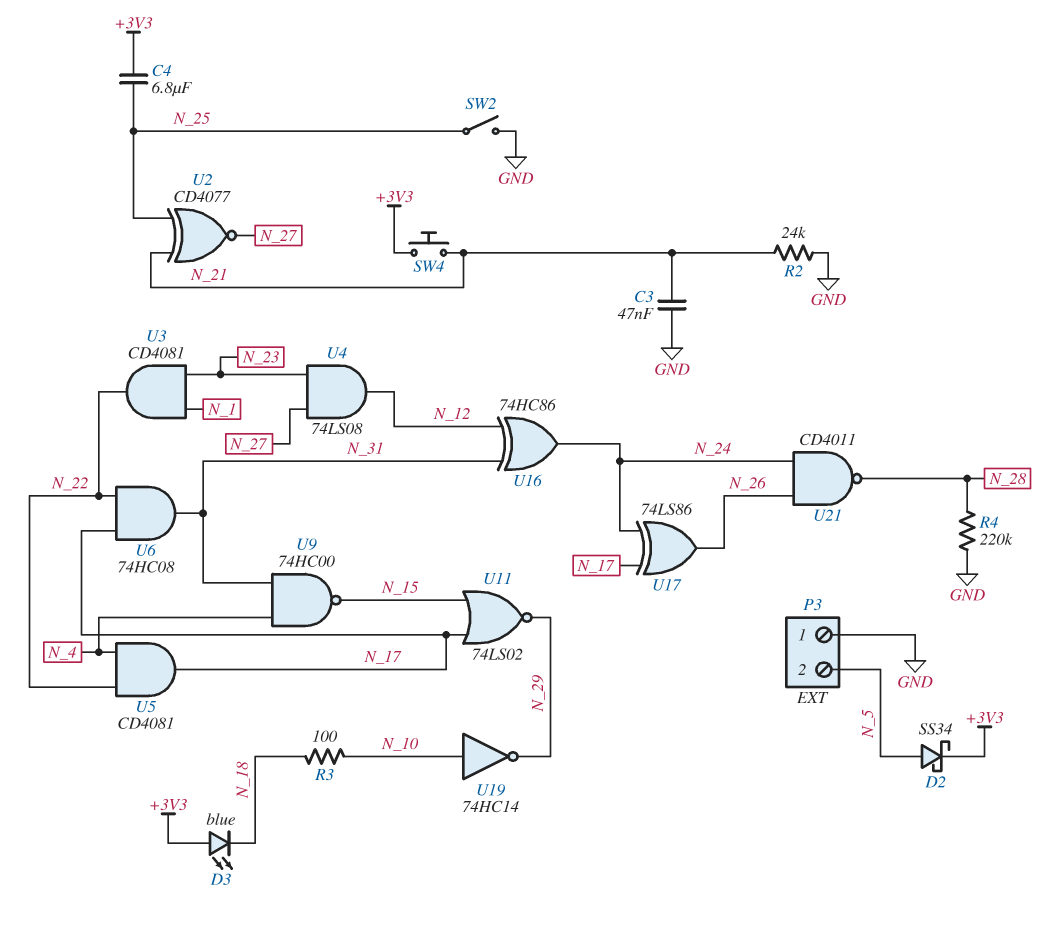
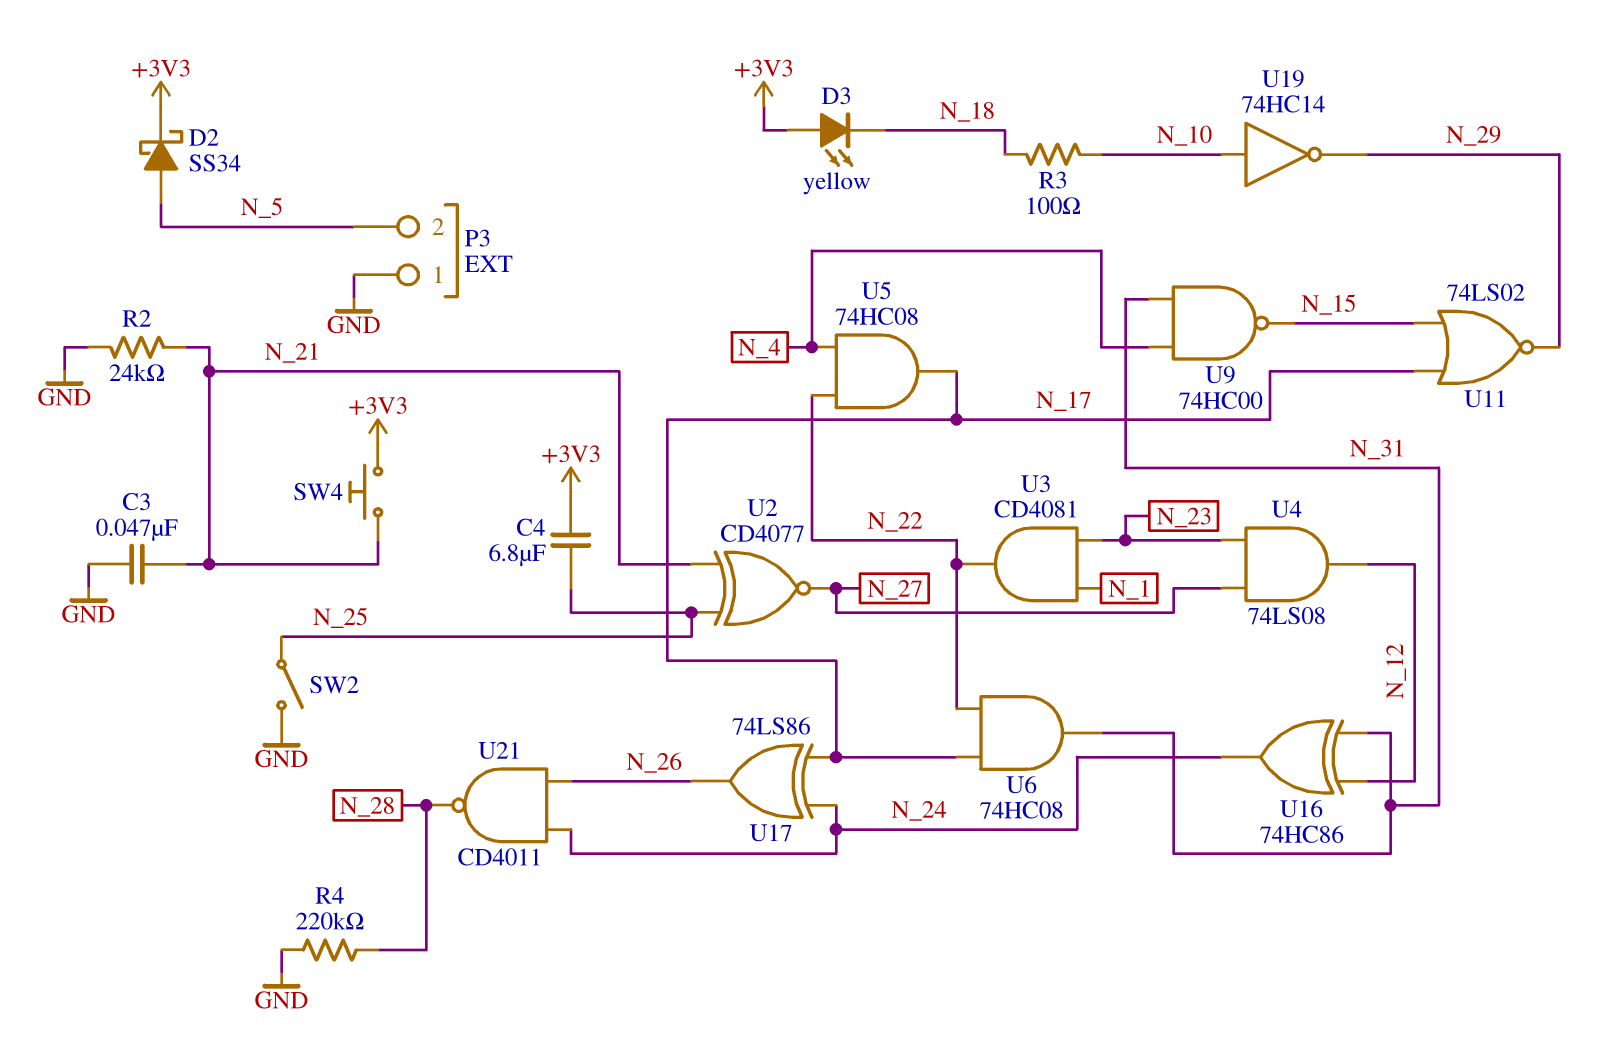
D3: LED blue (A +3V3, K N_18) -> LED yellow (A +3V3, K N_18)
U5: AND CD4081 (in N_4, in N_22, out N_17) -> AND 74HC08 (in N_4, in N_22, out N_17)

